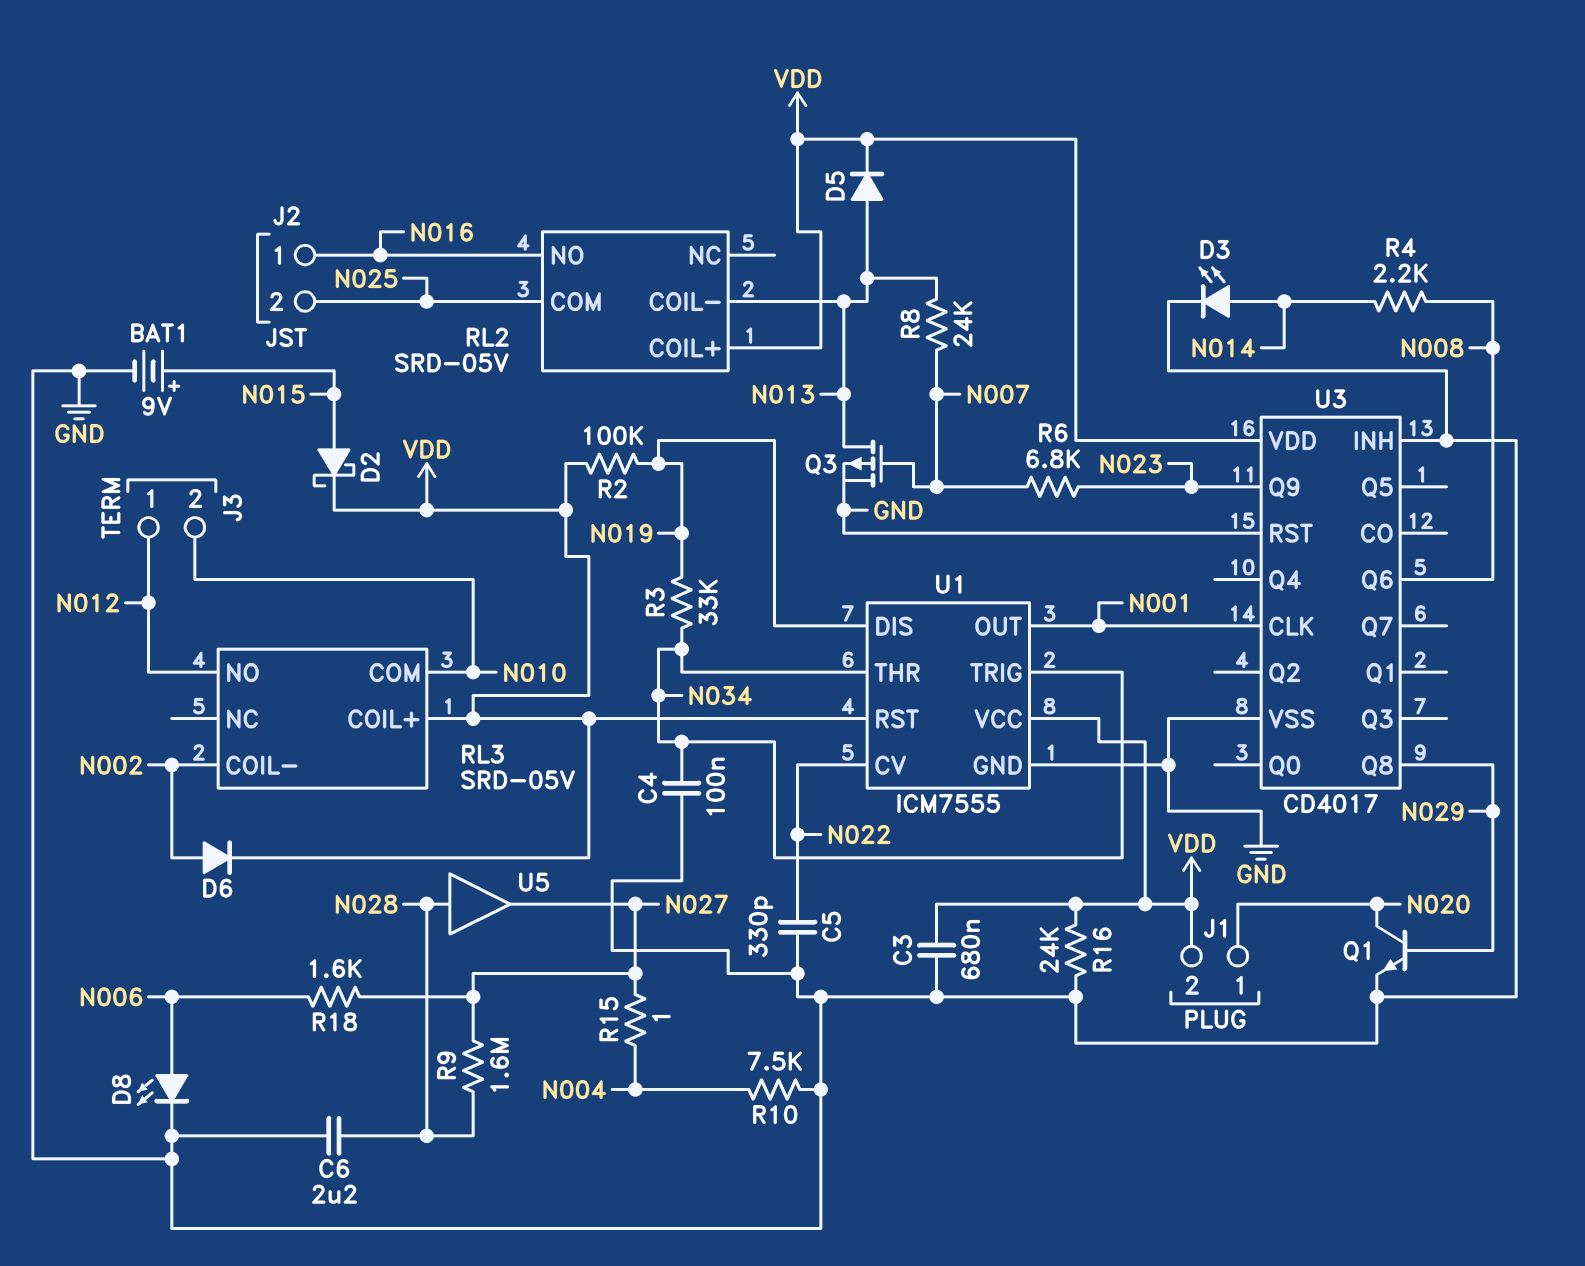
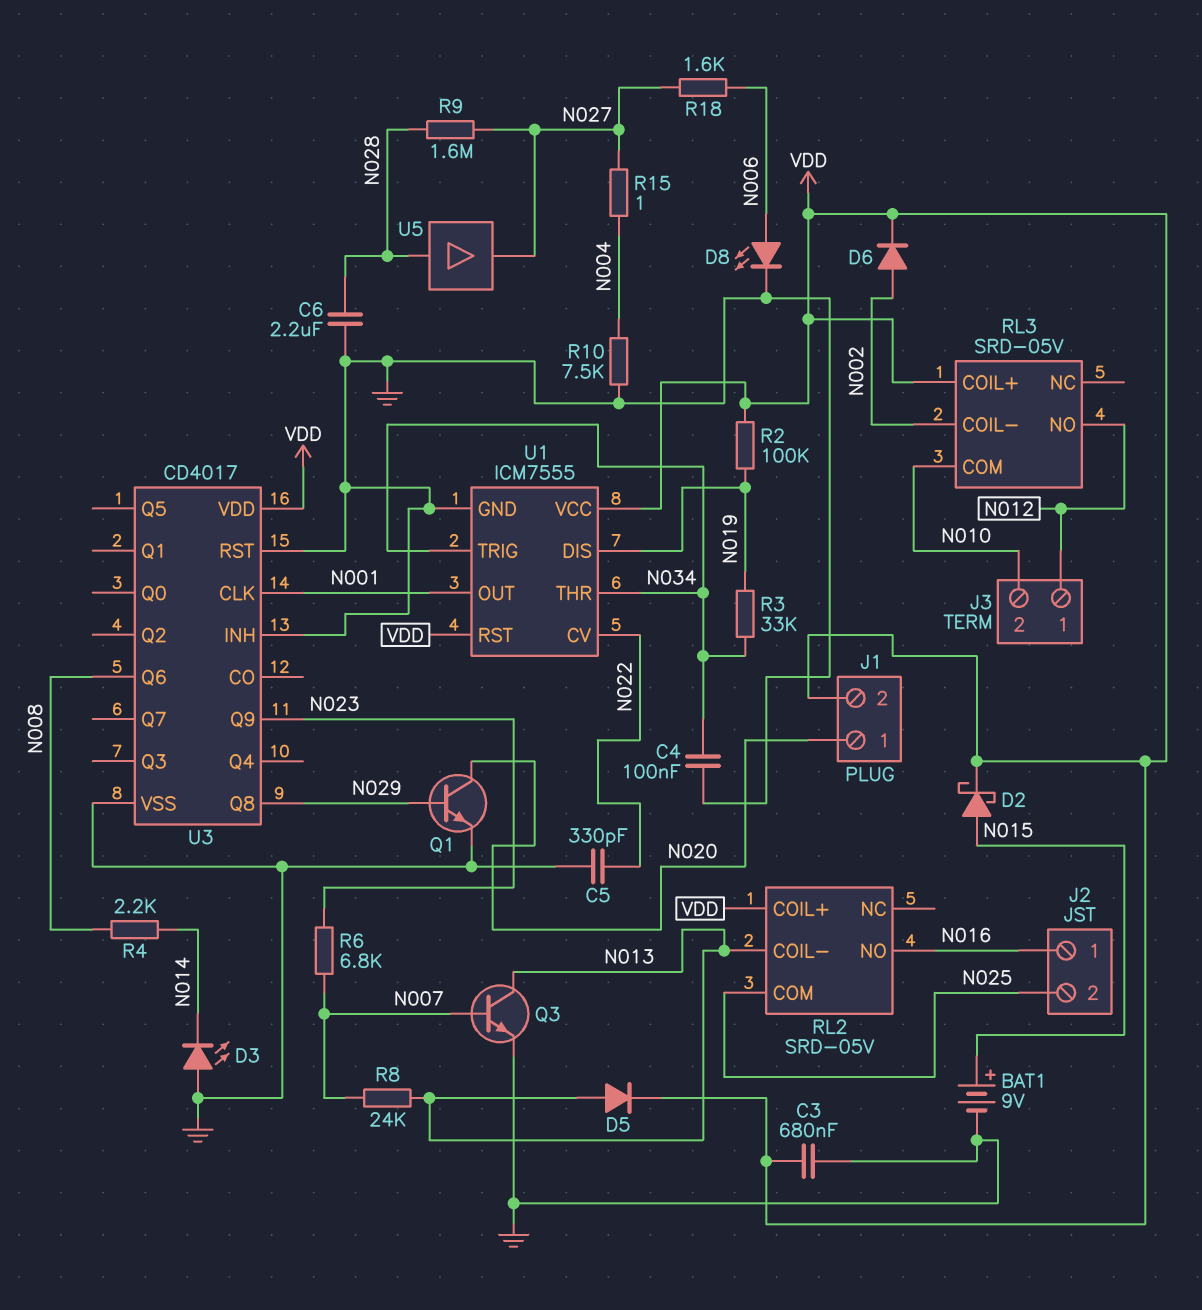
D3: LED (A N014, K GND) -> LED (A GND, K N014)
Q3: PMOS (G N007, D N013, S GND) -> NPN (B N007, C N013, E GND)
R16: 24k (GND, VDD) -> none

